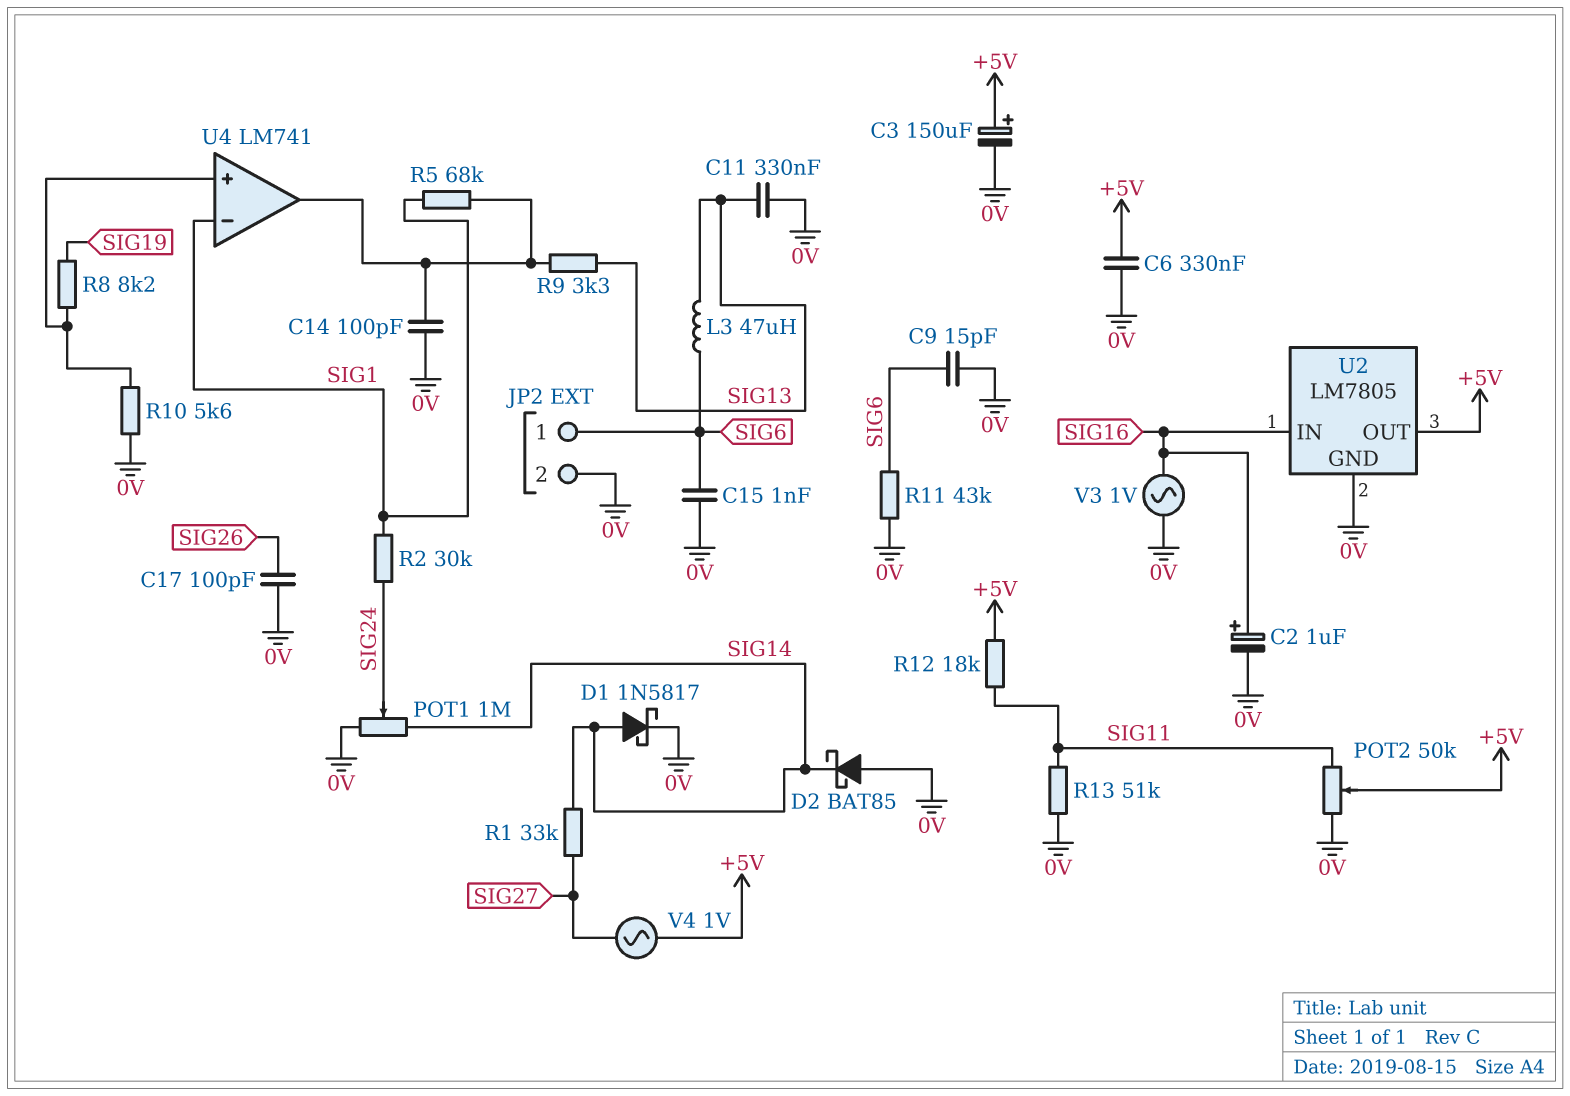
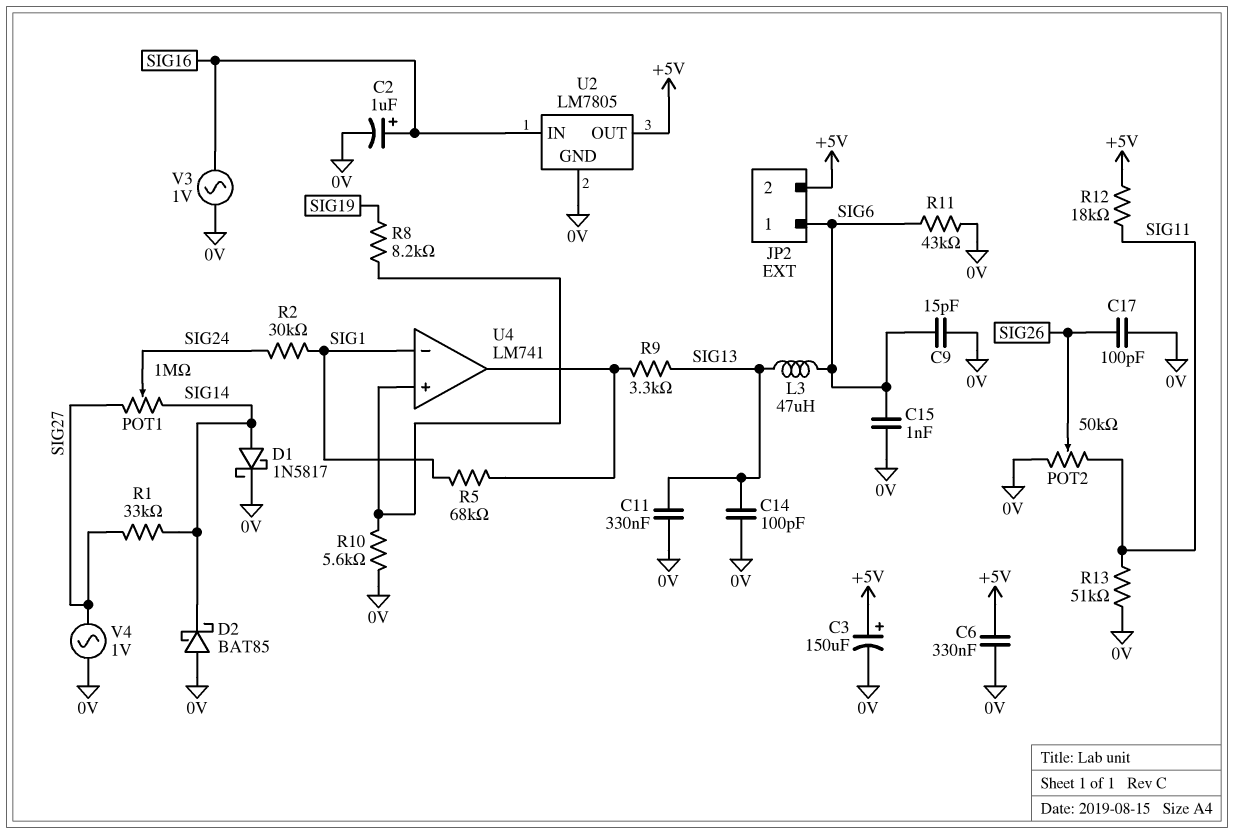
C14: 100pF (0V, U4/out) -> 100pF (0V, SIG13)
JP2 pin 2: 0V -> +5V
POT1: 1M (0V, SIG14, wiper SIG24) -> 1M (SIG14, SIG27, wiper SIG24)
POT2: 50k (0V, SIG11, wiper +5V) -> 50k (0V, SIG11, wiper SIG26)
V4: AC 1V (+5V, SIG27) -> AC 1V (0V, SIG27)

